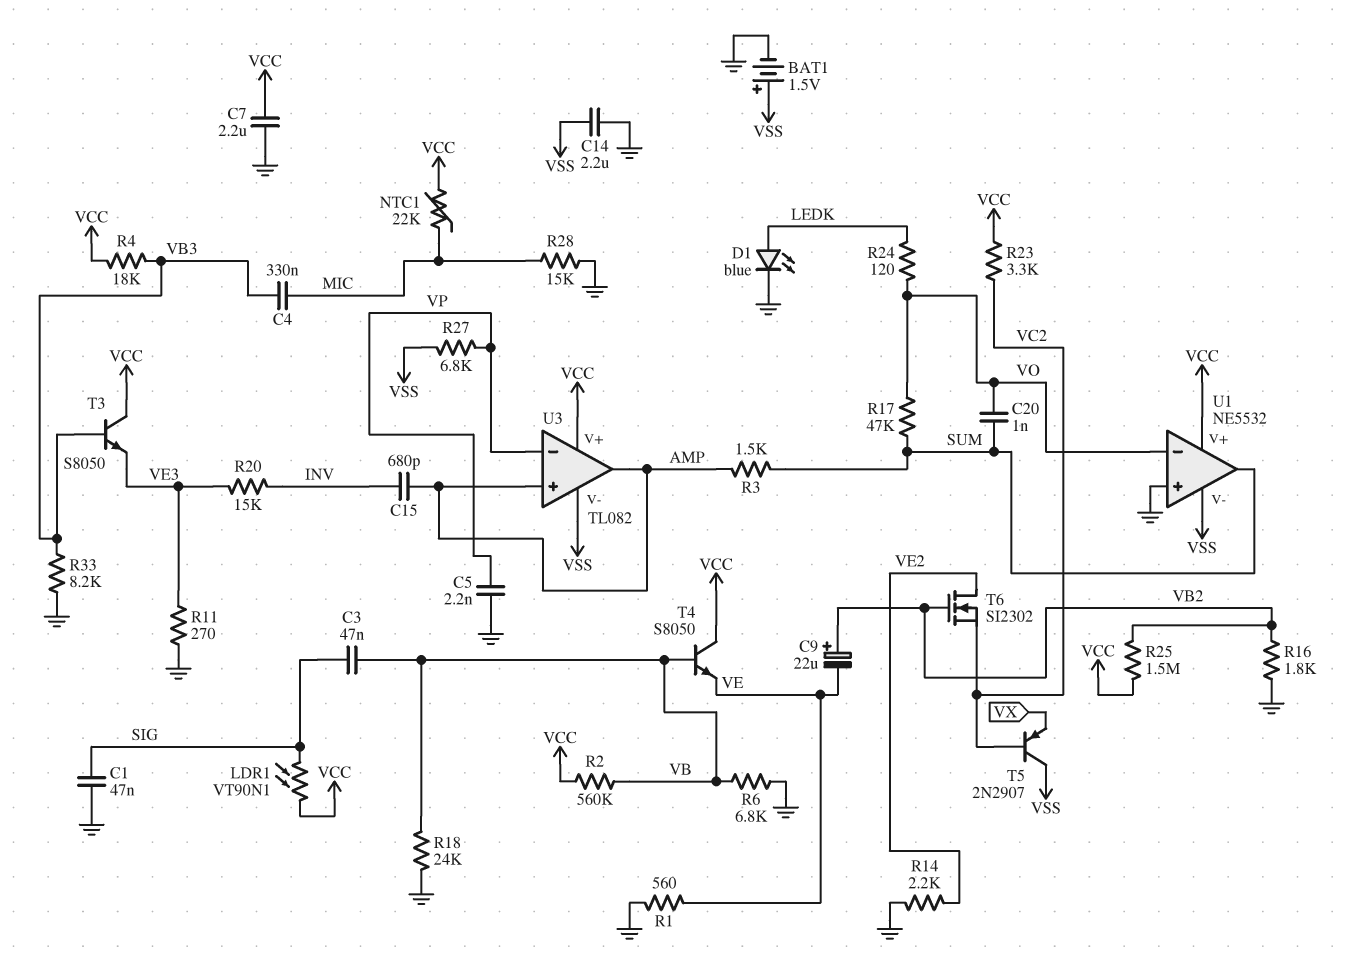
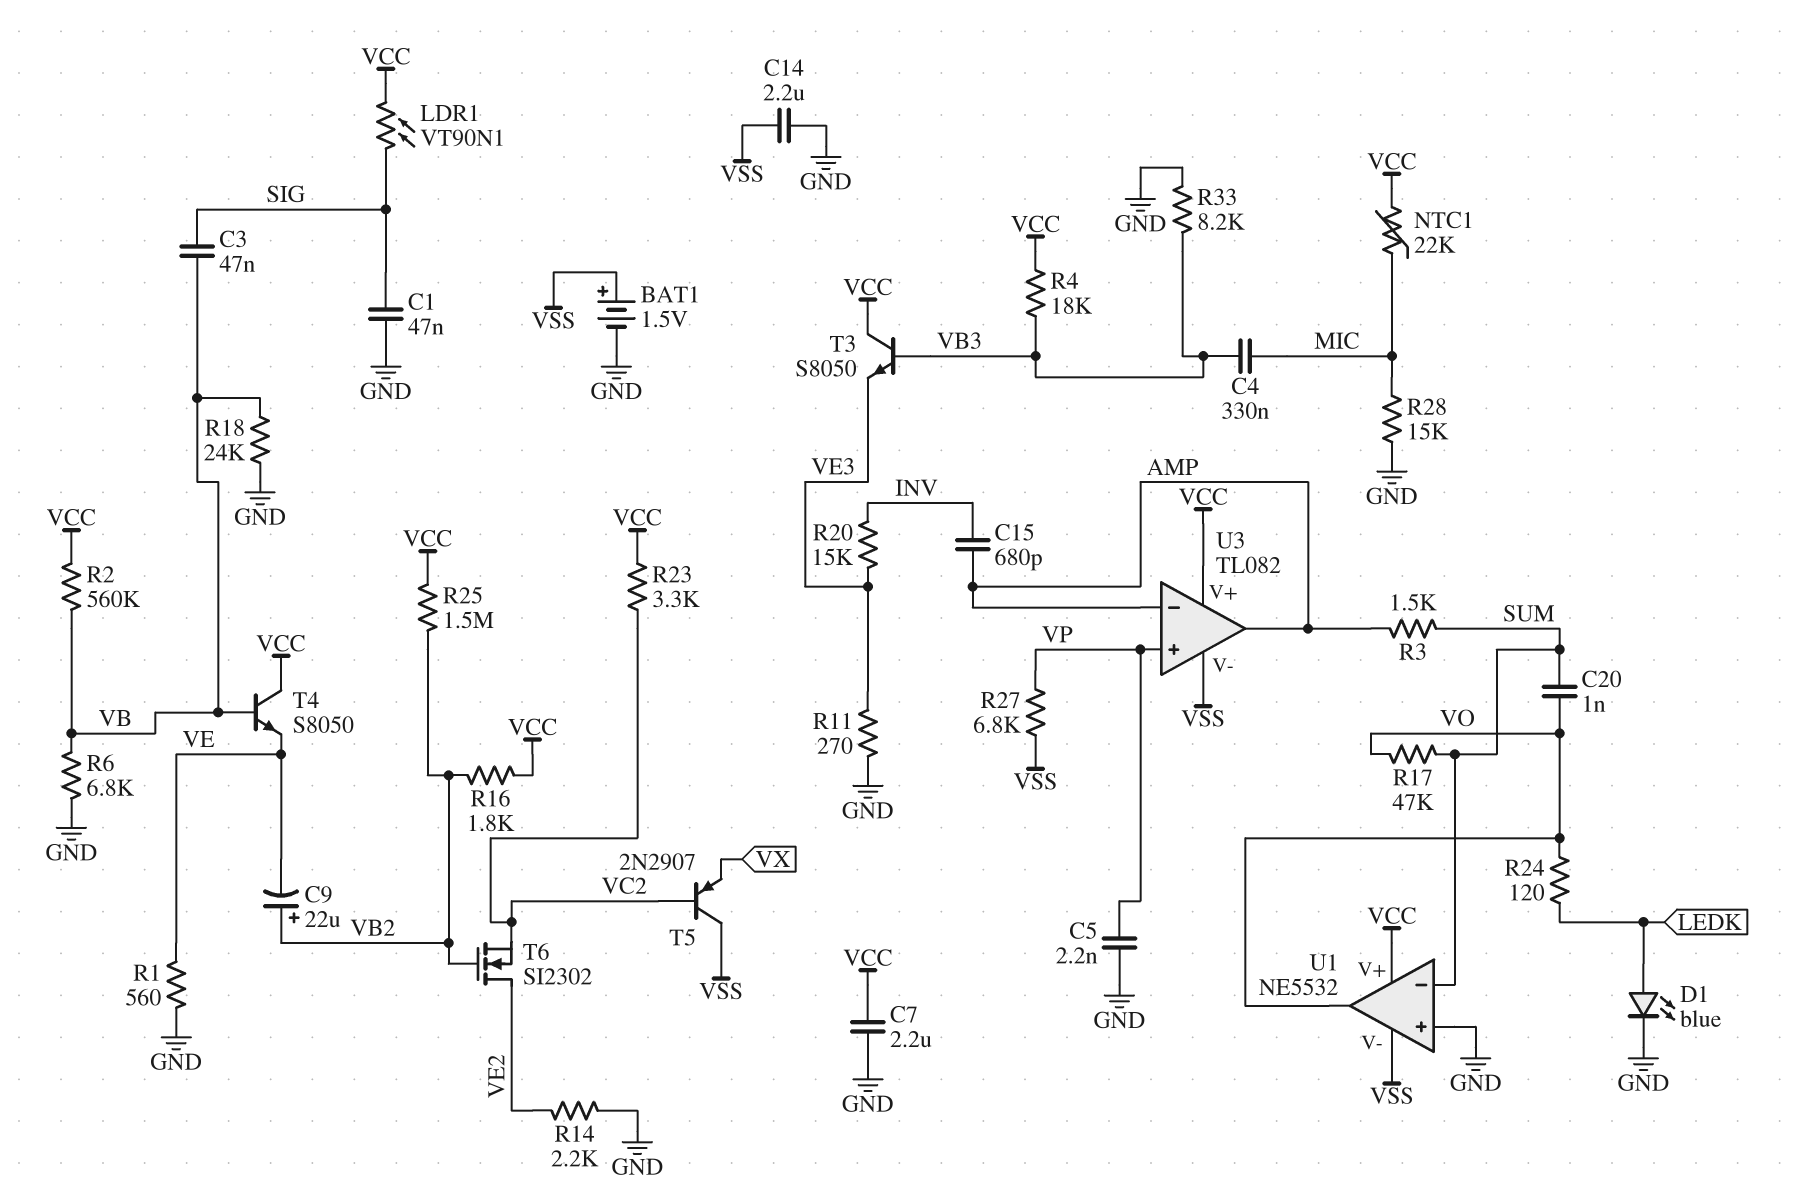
R16: 1.8k (GND, VB2) -> 1.8k (VB2, VCC)
U1 pin in-: VO -> SUM
U1 pin out: SUM -> VO
U3 pin in+: AMP -> VP
U3 pin in-: VP -> AMP

